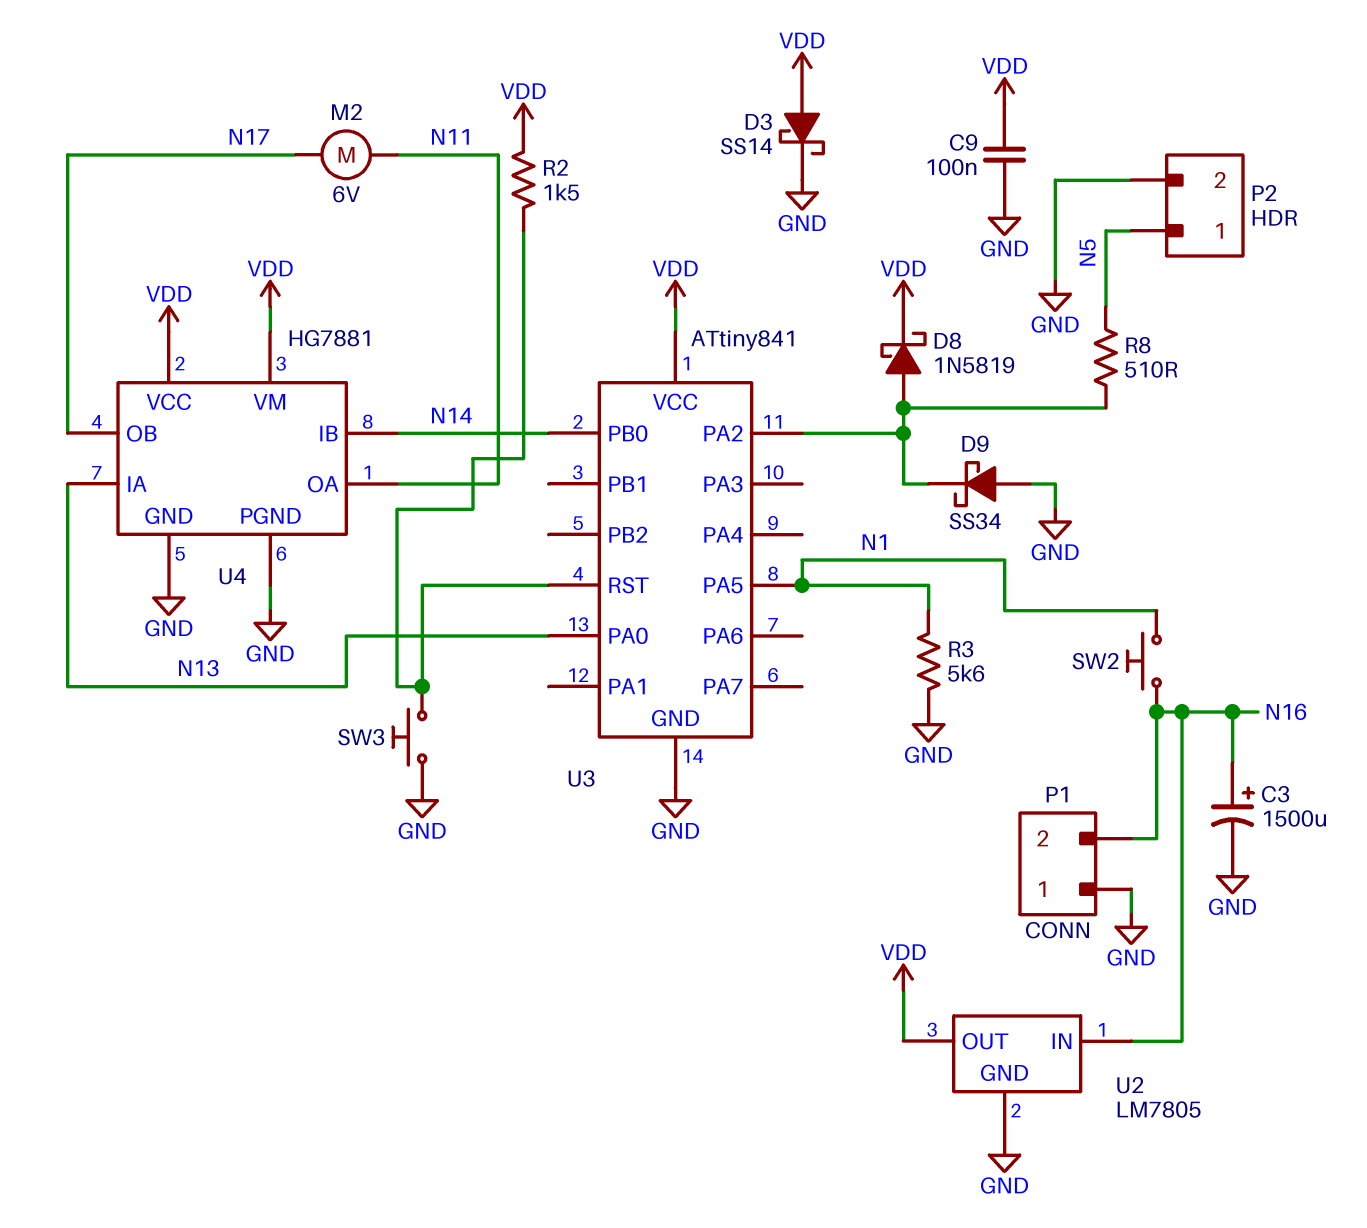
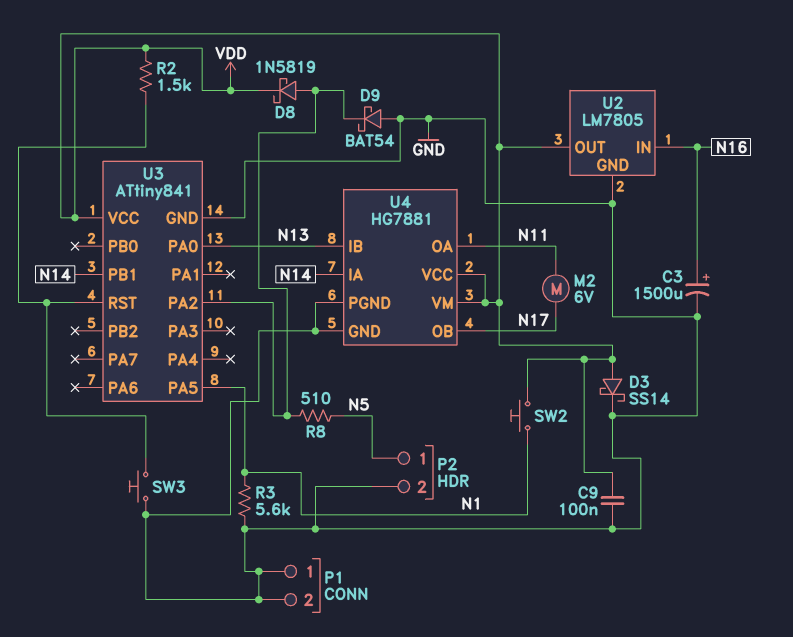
D9: schottky SS34 (A GND, K U3/PA2) -> schottky BAT54 (A GND, K U3/PA2)
P1 pin 2: N16 -> GND
SW2: button (N1, N16) -> button (N1, VDD)
U3 pin PB0: N14 -> none
U3 pin PB1: none -> N14
U4 pin IA: N13 -> N14
U4 pin IB: N14 -> N13

